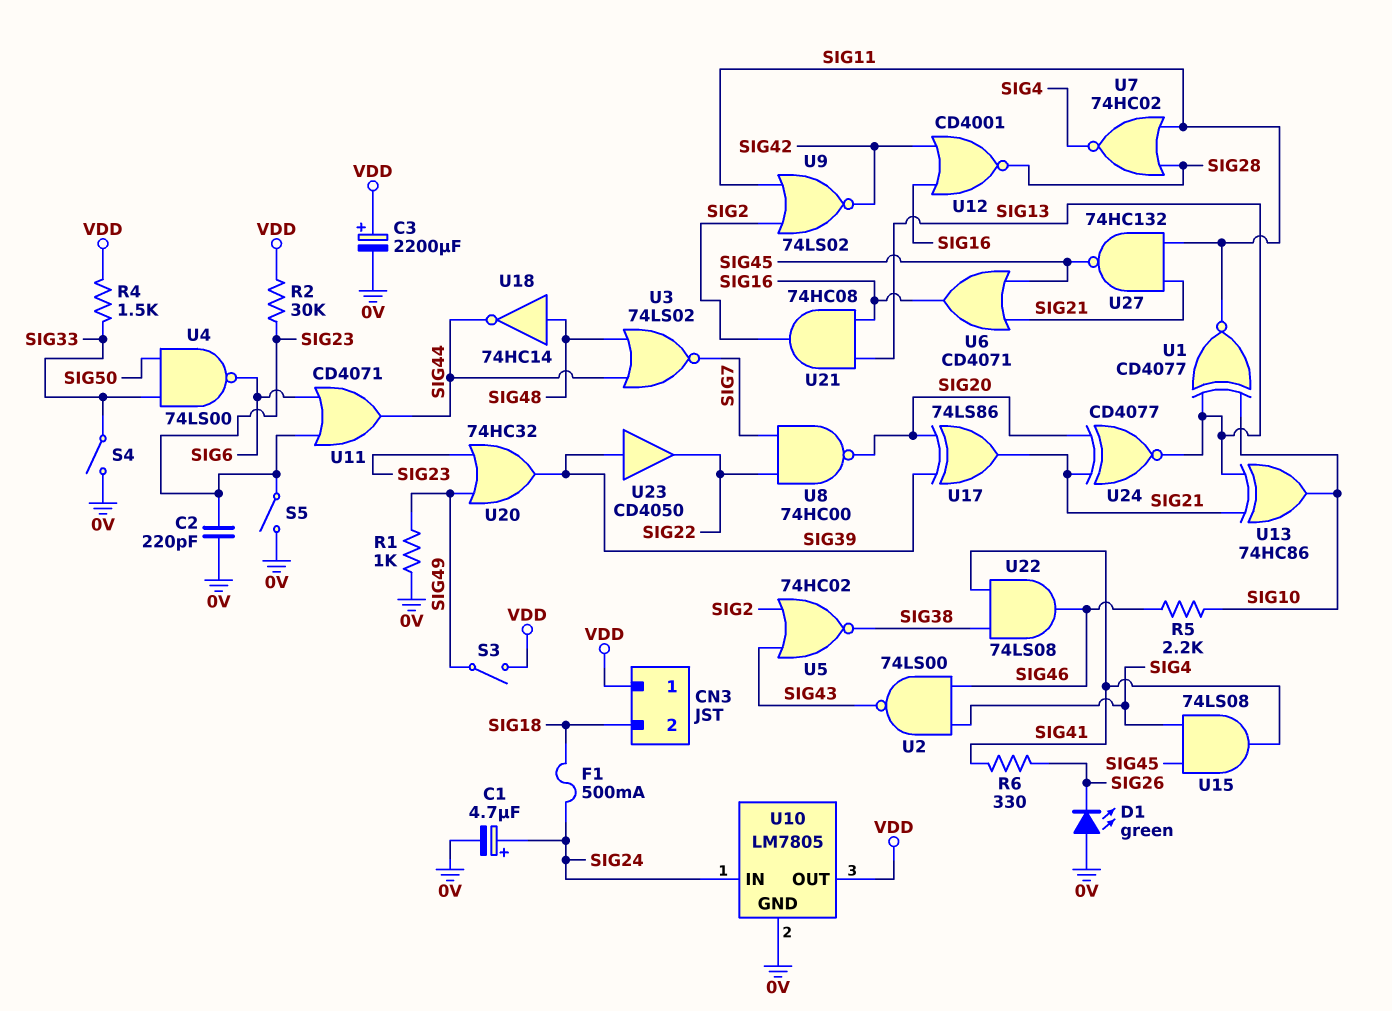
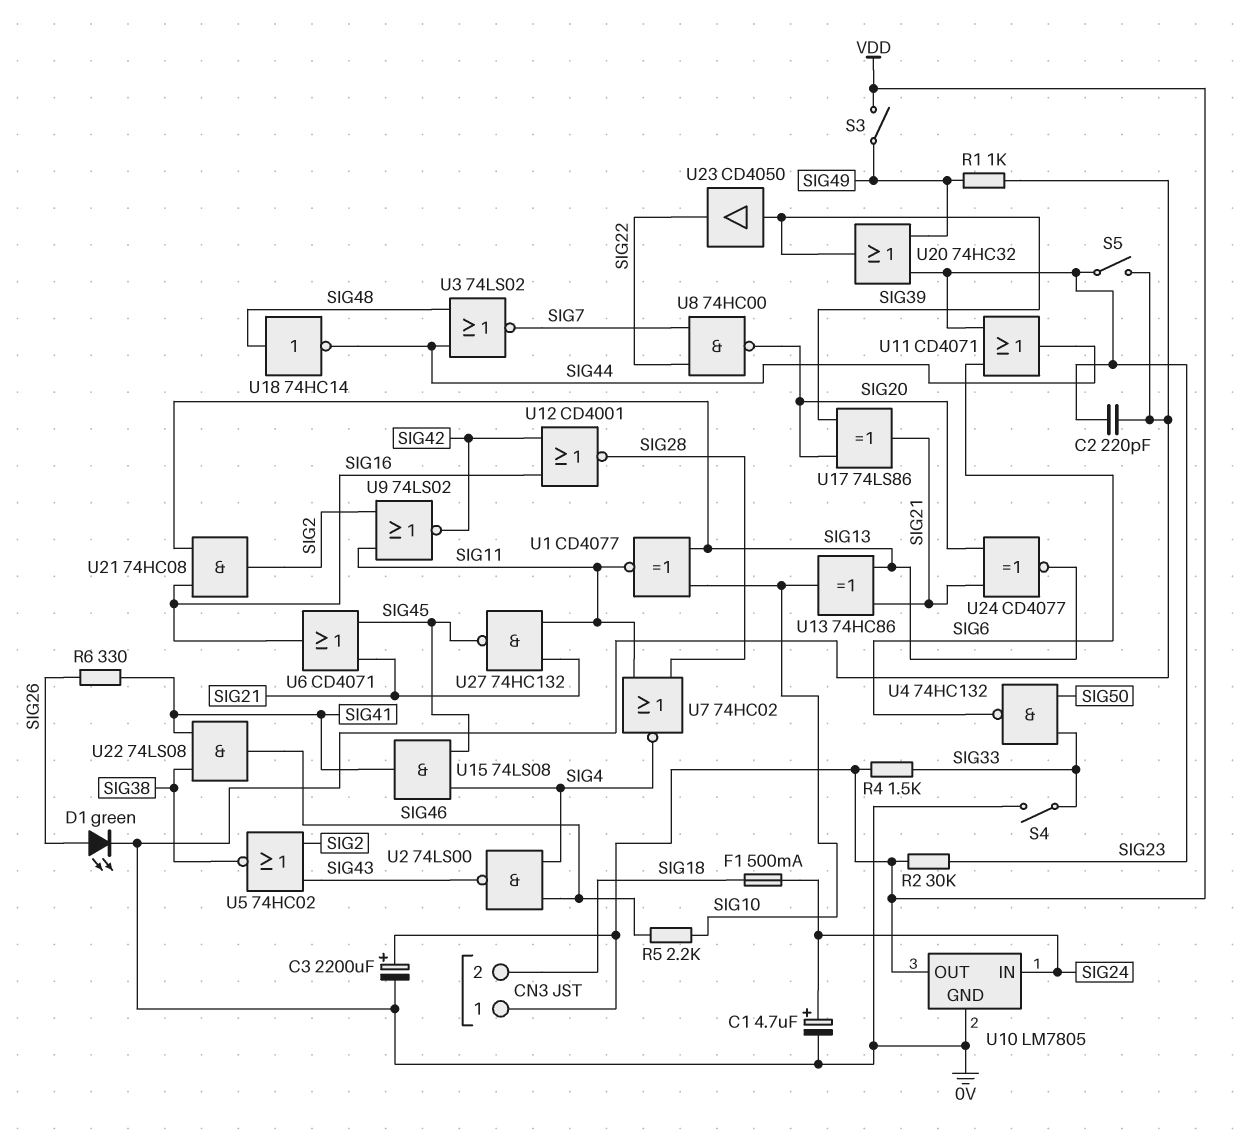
D1: LED green (A 0V, K SIG26) -> LED green (A SIG26, K 0V)
U4: NAND 74LS00 (in SIG33, in SIG50, out SIG6) -> NAND 74HC132 (in SIG33, in SIG50, out SIG6)

